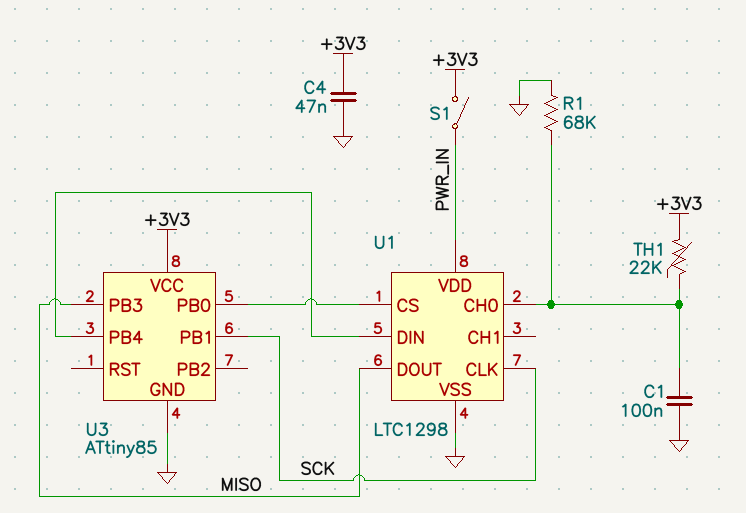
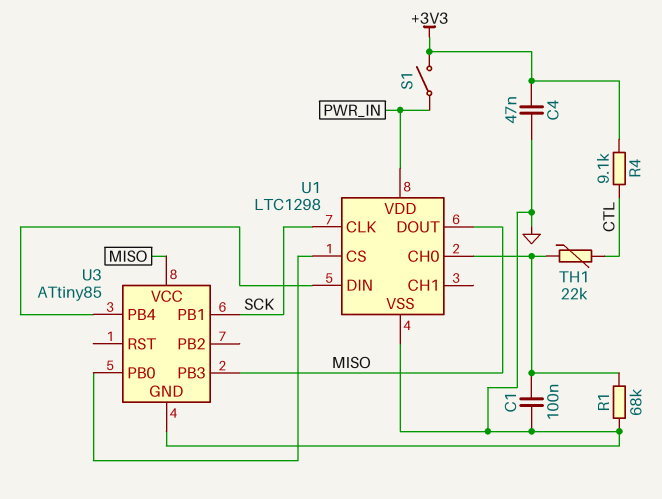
R4: none -> 9.1k (+3V3, CTL)
TH1: 22k (+3V3, U1/CH0) -> 22k (CTL, U1/CH0)
U3 pin VCC: +3V3 -> MISO

